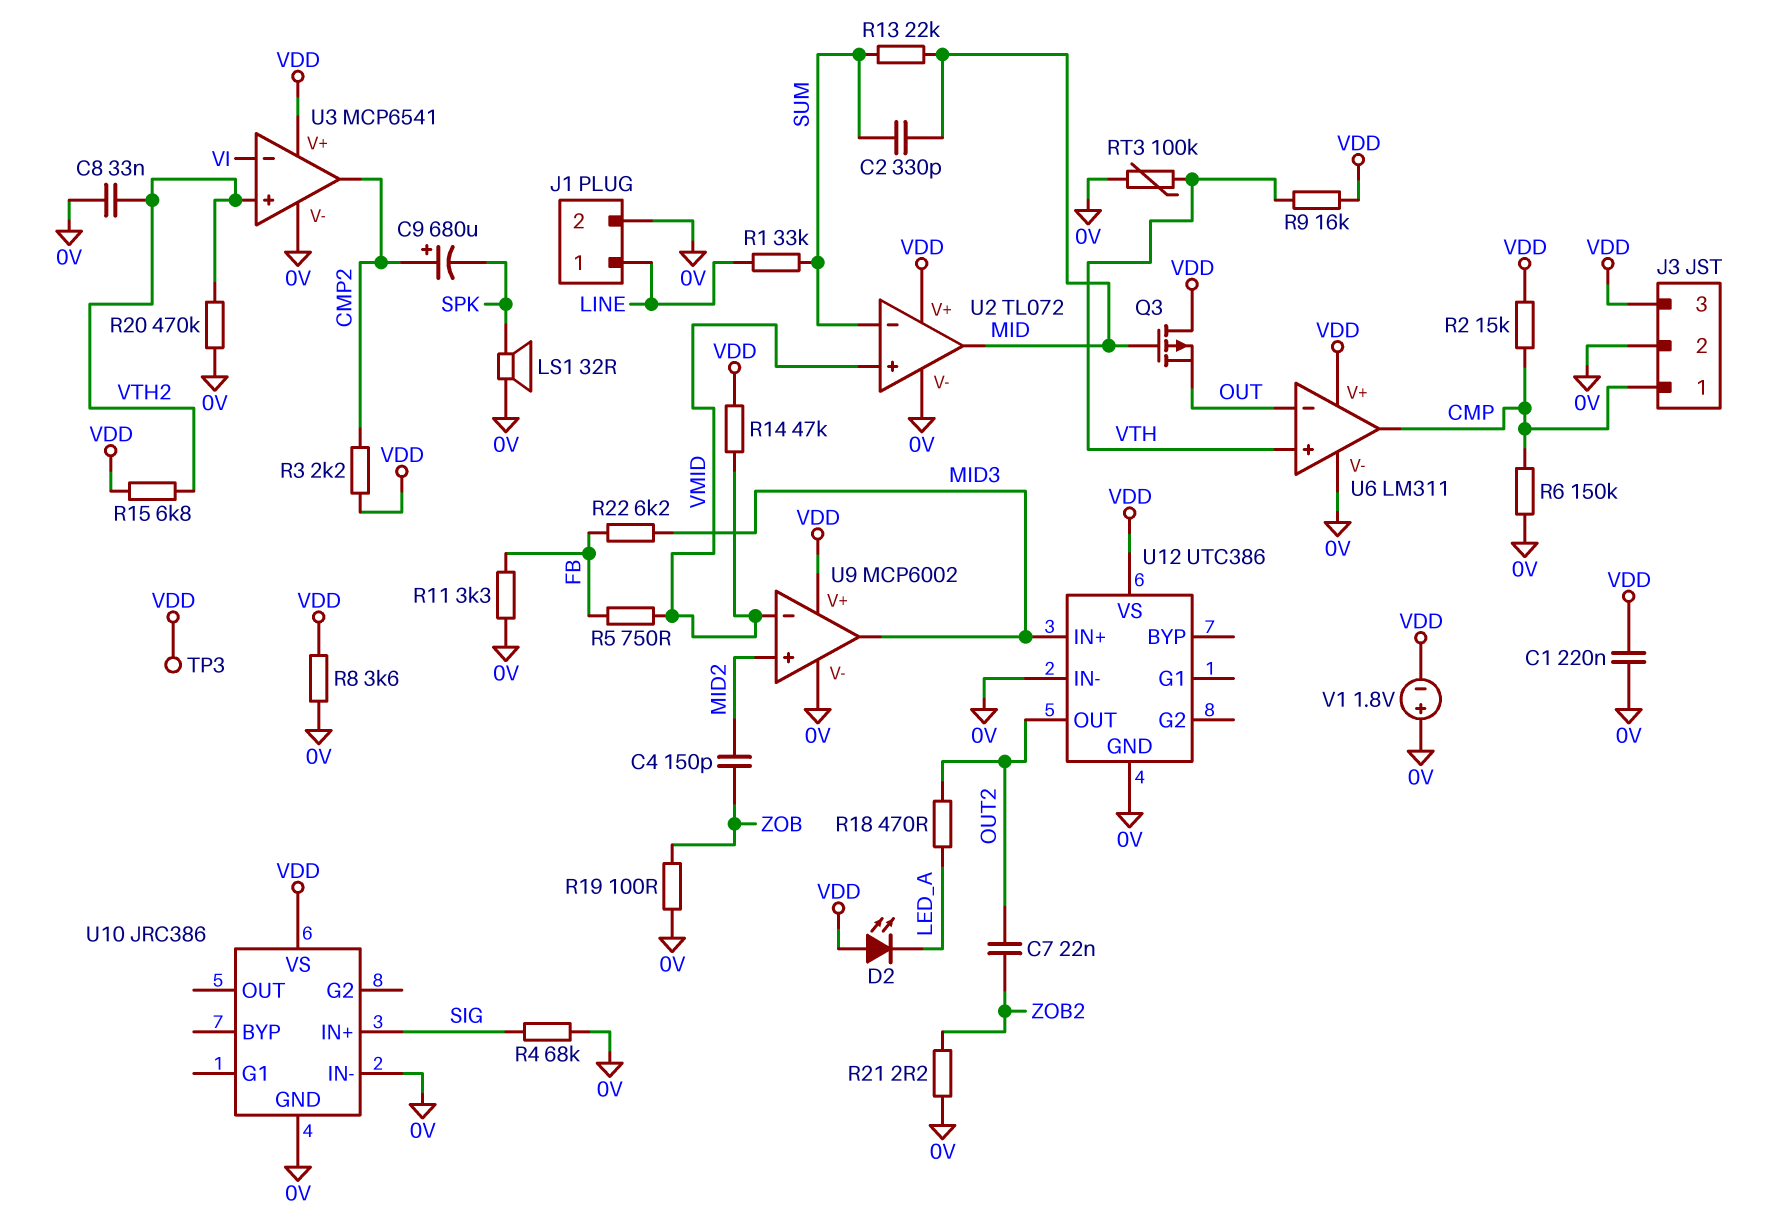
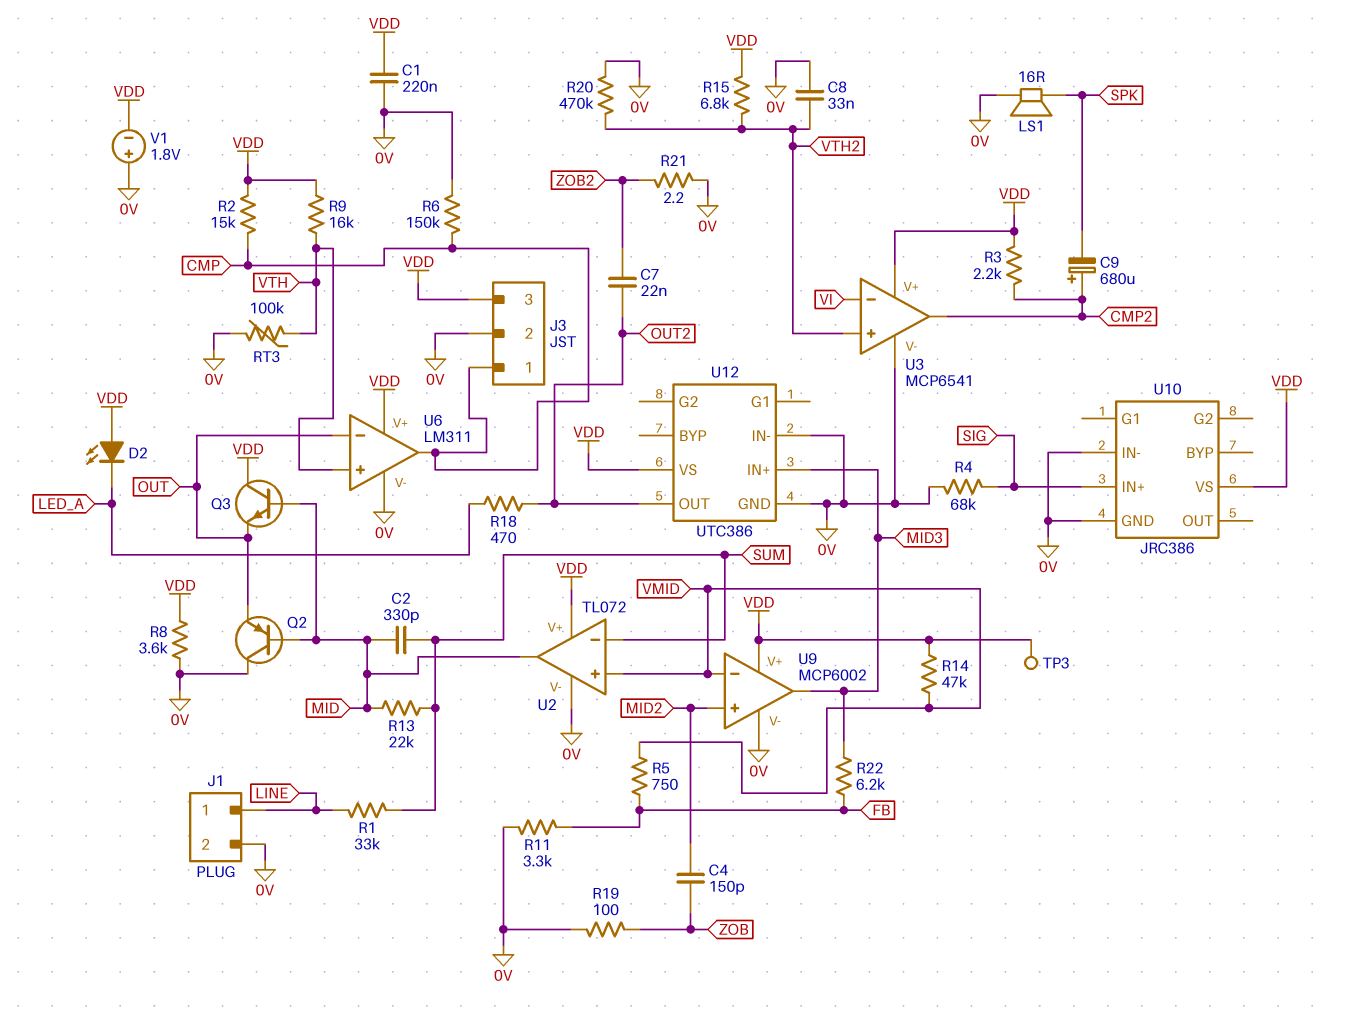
LS1: speaker 32R (0V, SPK) -> speaker 16R (0V, SPK)
Q2: none -> PNP (B MID, C 0V, E OUT)
Q3: PMOS (G MID, D VDD, S OUT) -> NPN (B MID, C VDD, E OUT)

